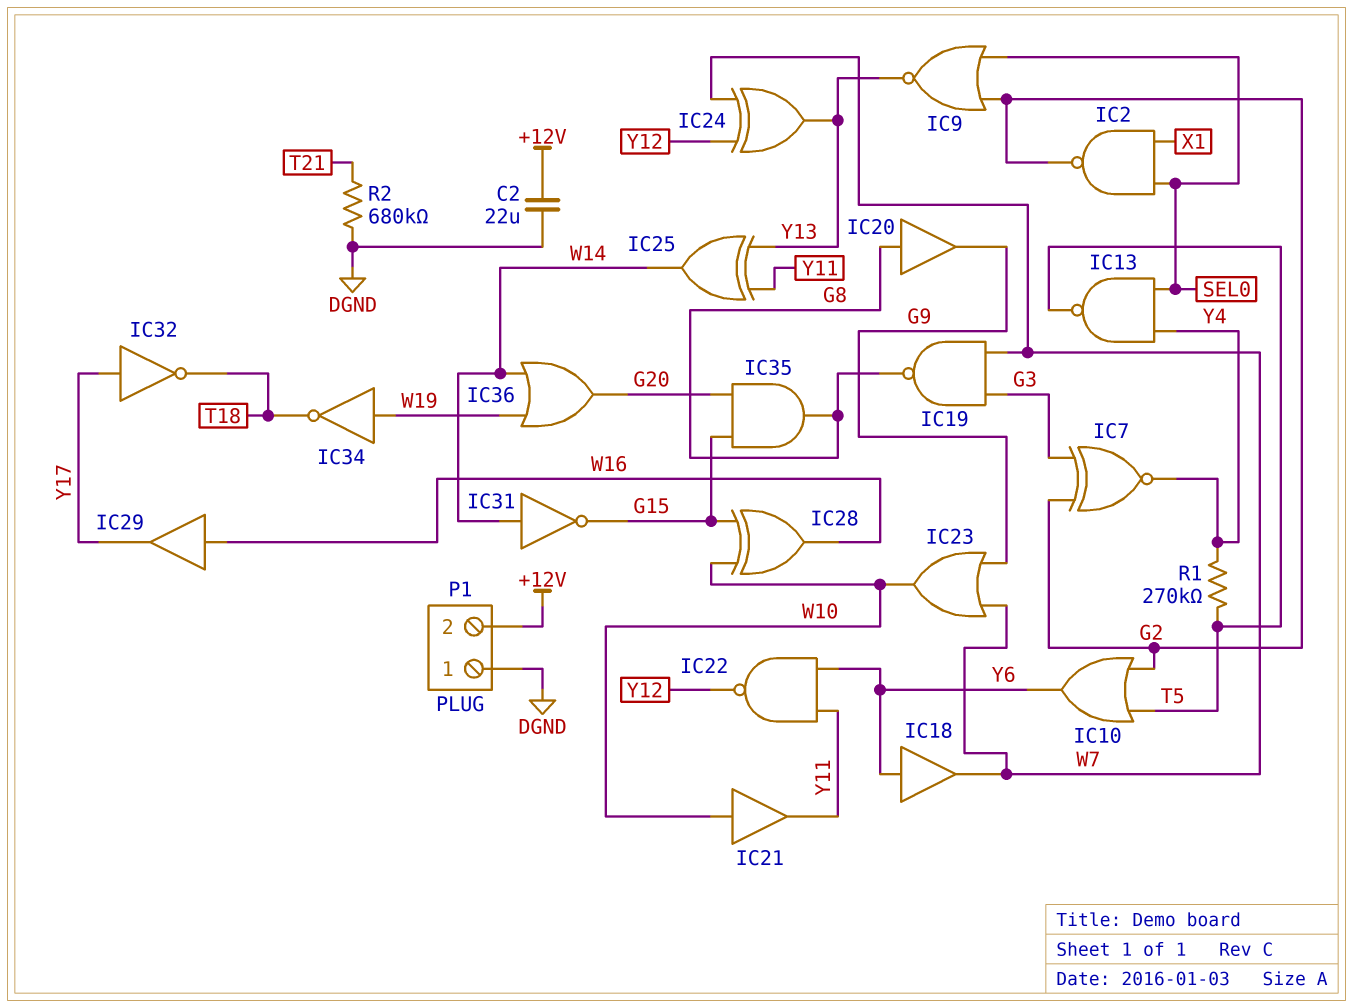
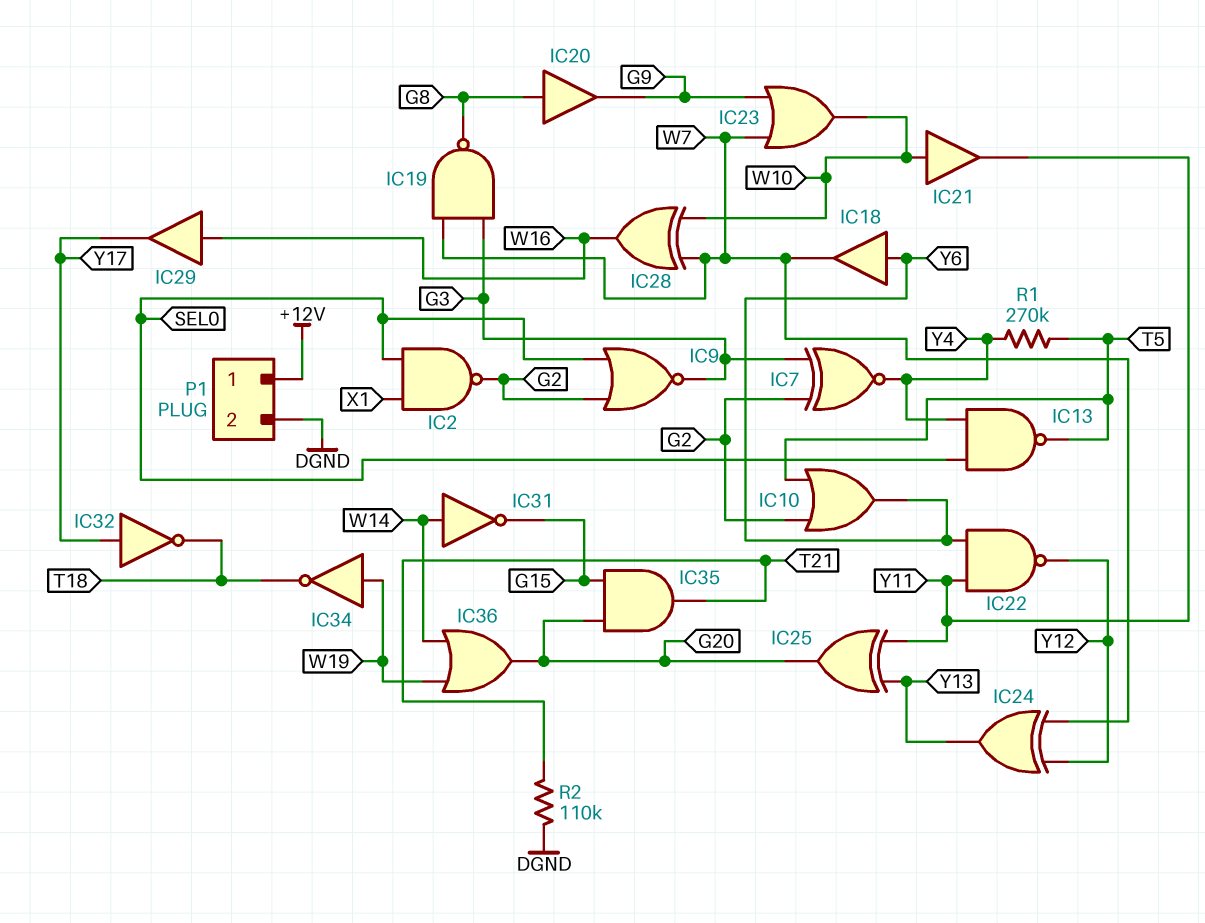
C2: 22uF (+12V, DGND) -> none
IC9: NOR (in G2, in SEL0, out Y13) -> NOR (in G2, in SEL0, out G3)
IC25: XOR (in Y11, in Y13, out W14) -> XOR (in Y11, in Y13, out G20)
IC28: XOR (in G15, in W10, out W16) -> XOR (in W7, in W10, out W16)
IC35: AND (in G15, in G20, out G8) -> AND (in G15, in G20, out T21)
P1 pin 1: DGND -> +12V
P1 pin 2: +12V -> DGND
R2: 680k (DGND, T21) -> 110k (DGND, T21)

